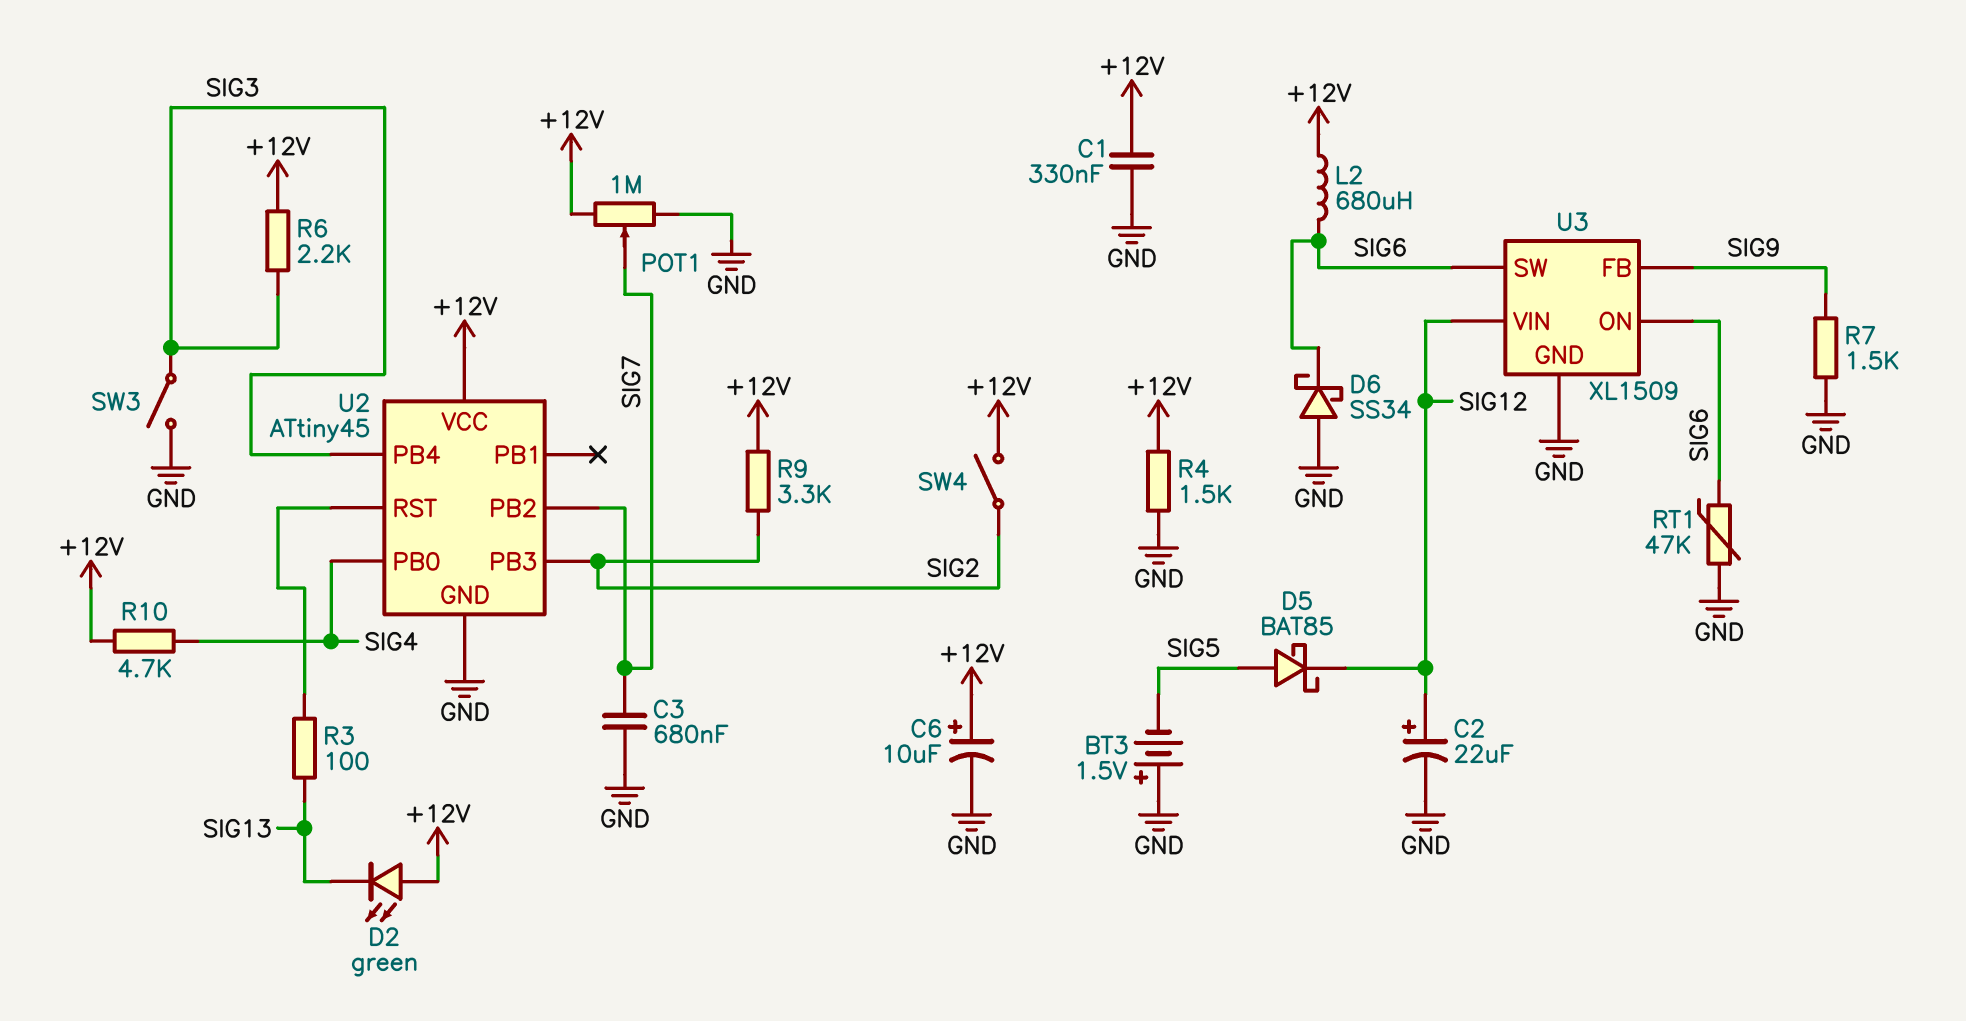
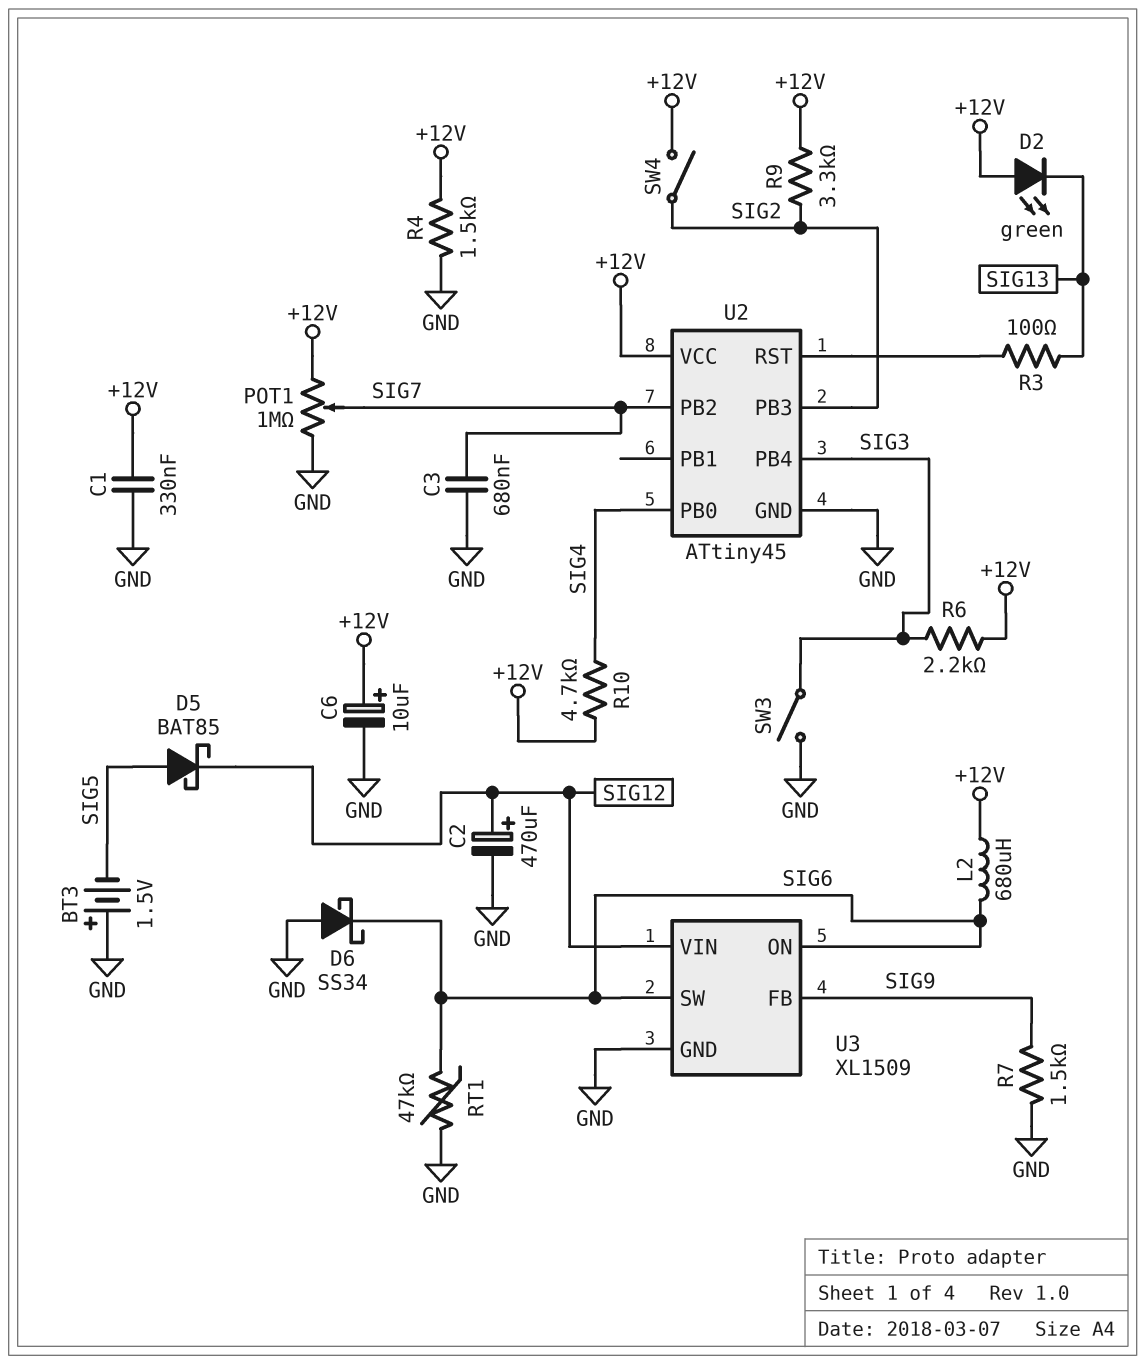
C2: 22uF (plus SIG12, minus GND) -> 470uF (plus SIG12, minus GND)

